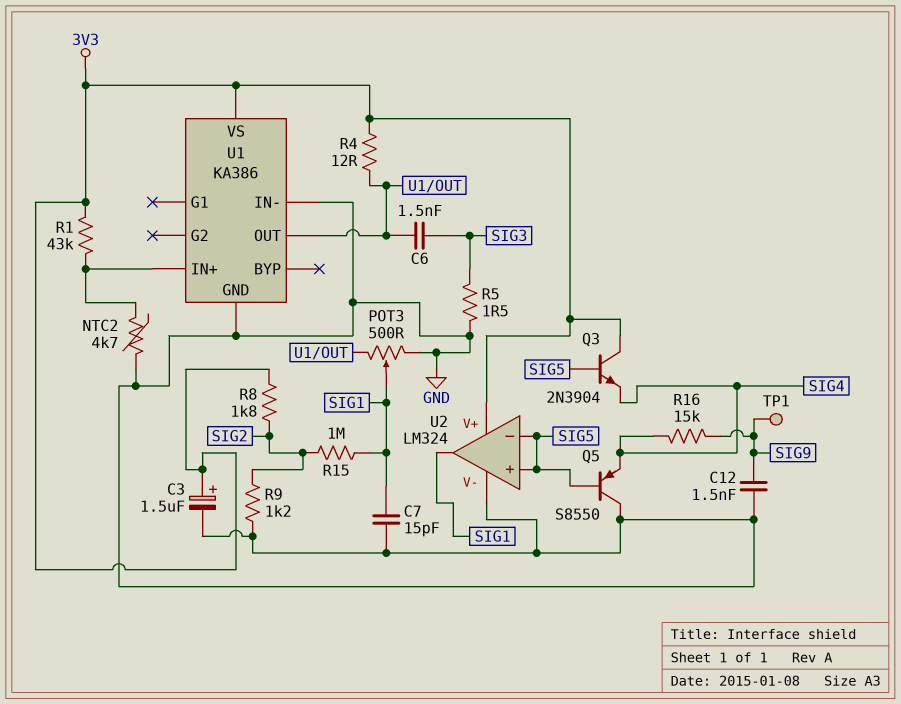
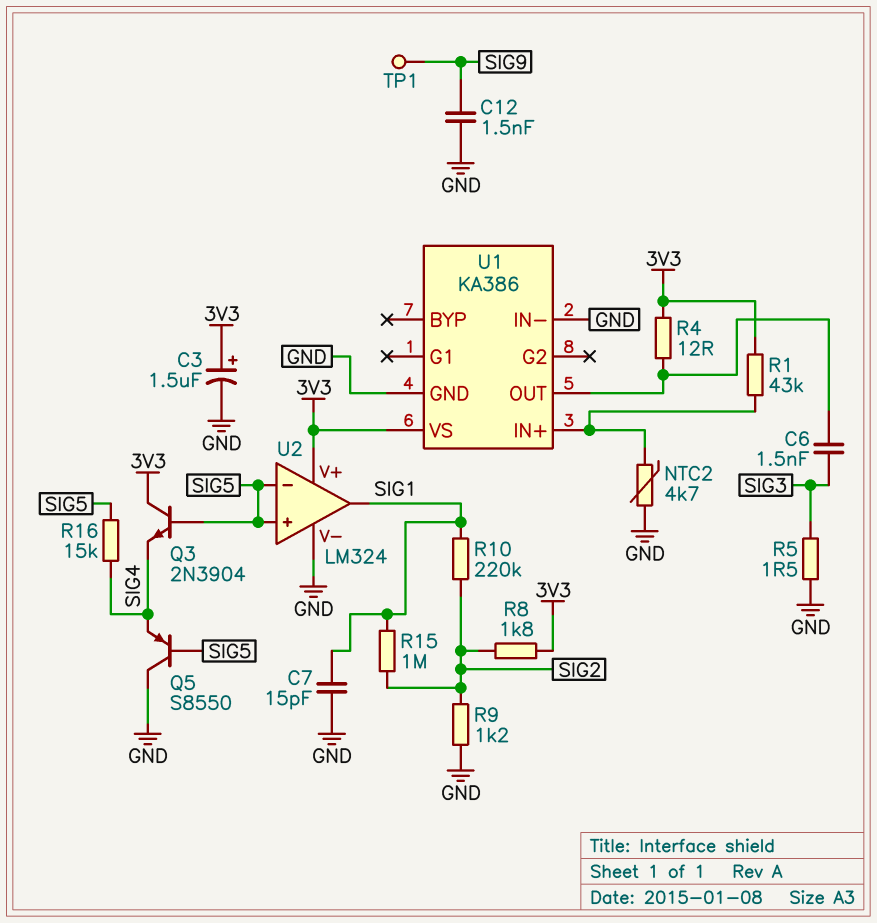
POT3: 500 (GND, U1/OUT, wiper SIG1) -> none
R10: none -> 220k (SIG1, SIG2)
R16: 15k (SIG4, SIG9) -> 15k (SIG4, SIG5)

